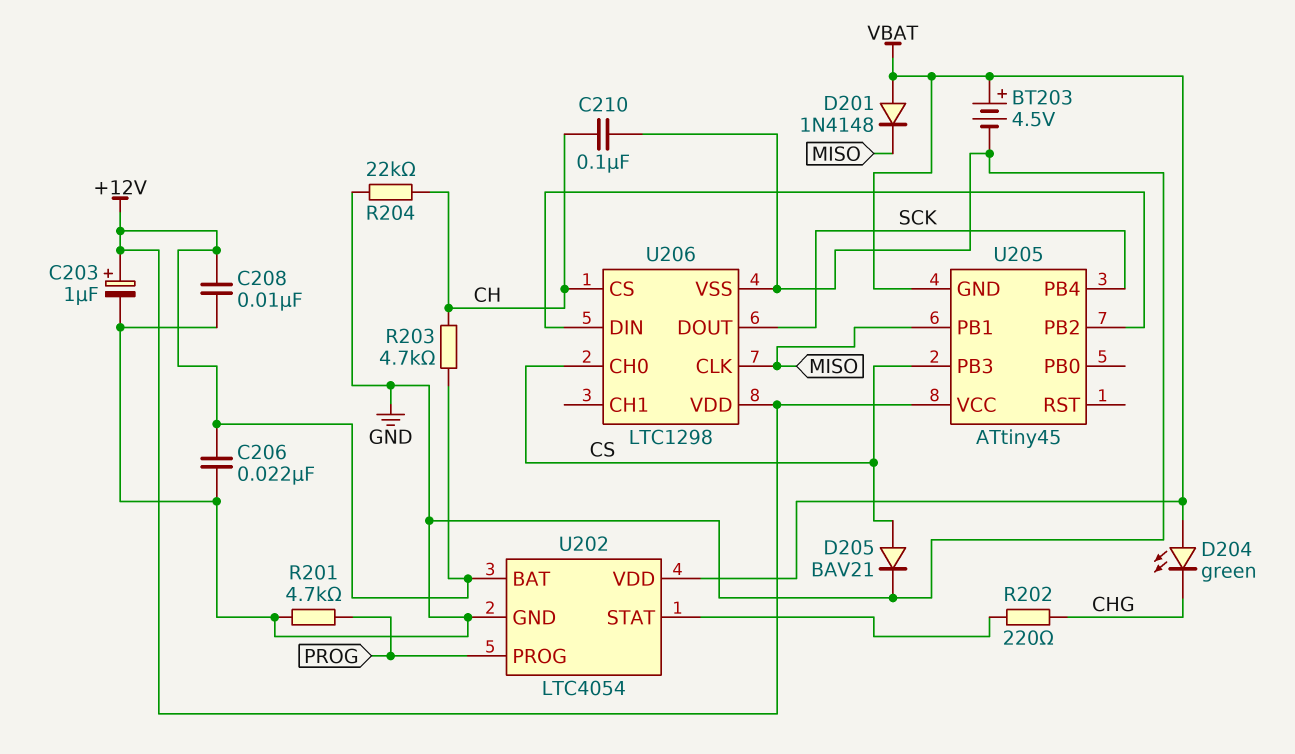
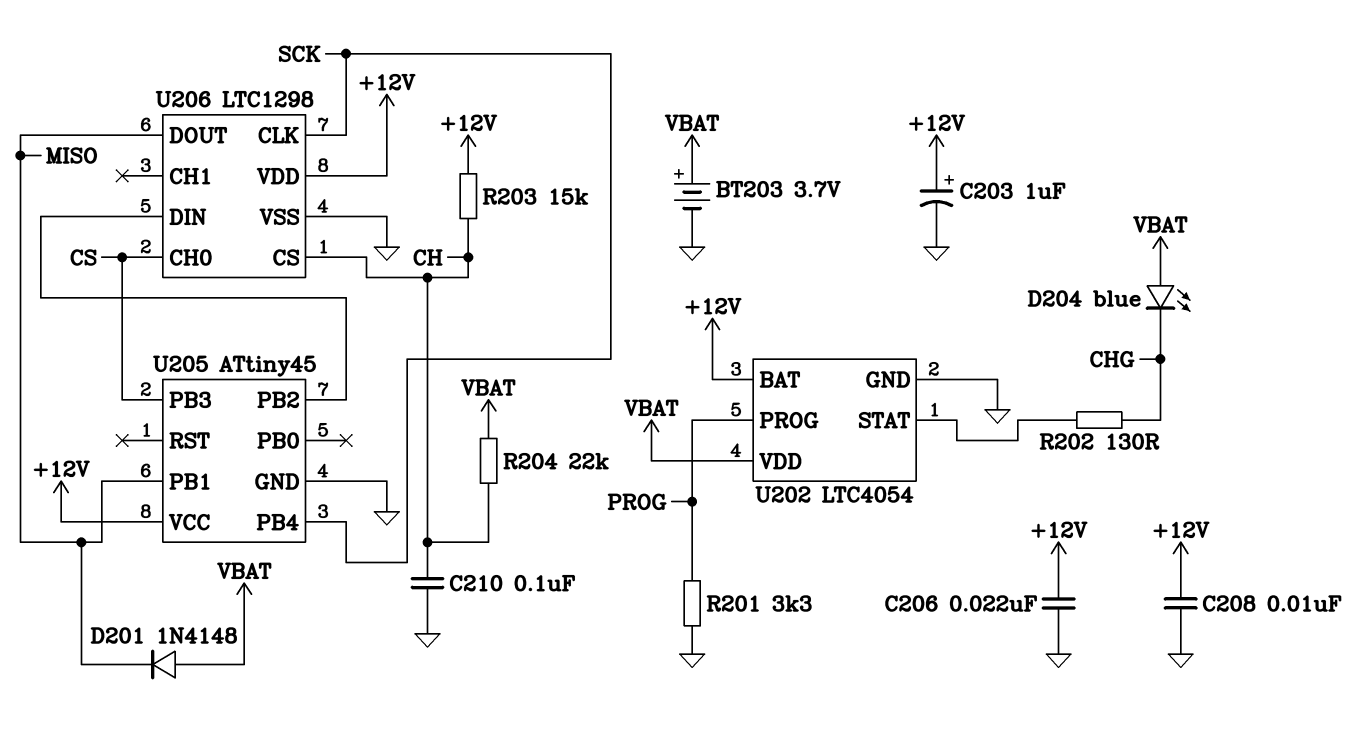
BT203: 4.5V (plus VBAT, minus GND) -> 3.7V (plus VBAT, minus GND)
D204: LED green (A VBAT, K CHG) -> LED blue (A VBAT, K CHG)
D205: diode BAV21 (A CS, K GND) -> none
R201: 4.7k (GND, PROG) -> 3.3k (GND, PROG)
R202: 220 (CHG, U202/STAT) -> 130 (CHG, U202/STAT)
R203: 4.7k (+12V, CH) -> 15k (+12V, CH)
R204: 22k (CH, GND) -> 22k (CH, VBAT)
U205 pin GND: VBAT -> GND
U206 pin CLK: MISO -> SCK
U206 pin DOUT: SCK -> MISO

